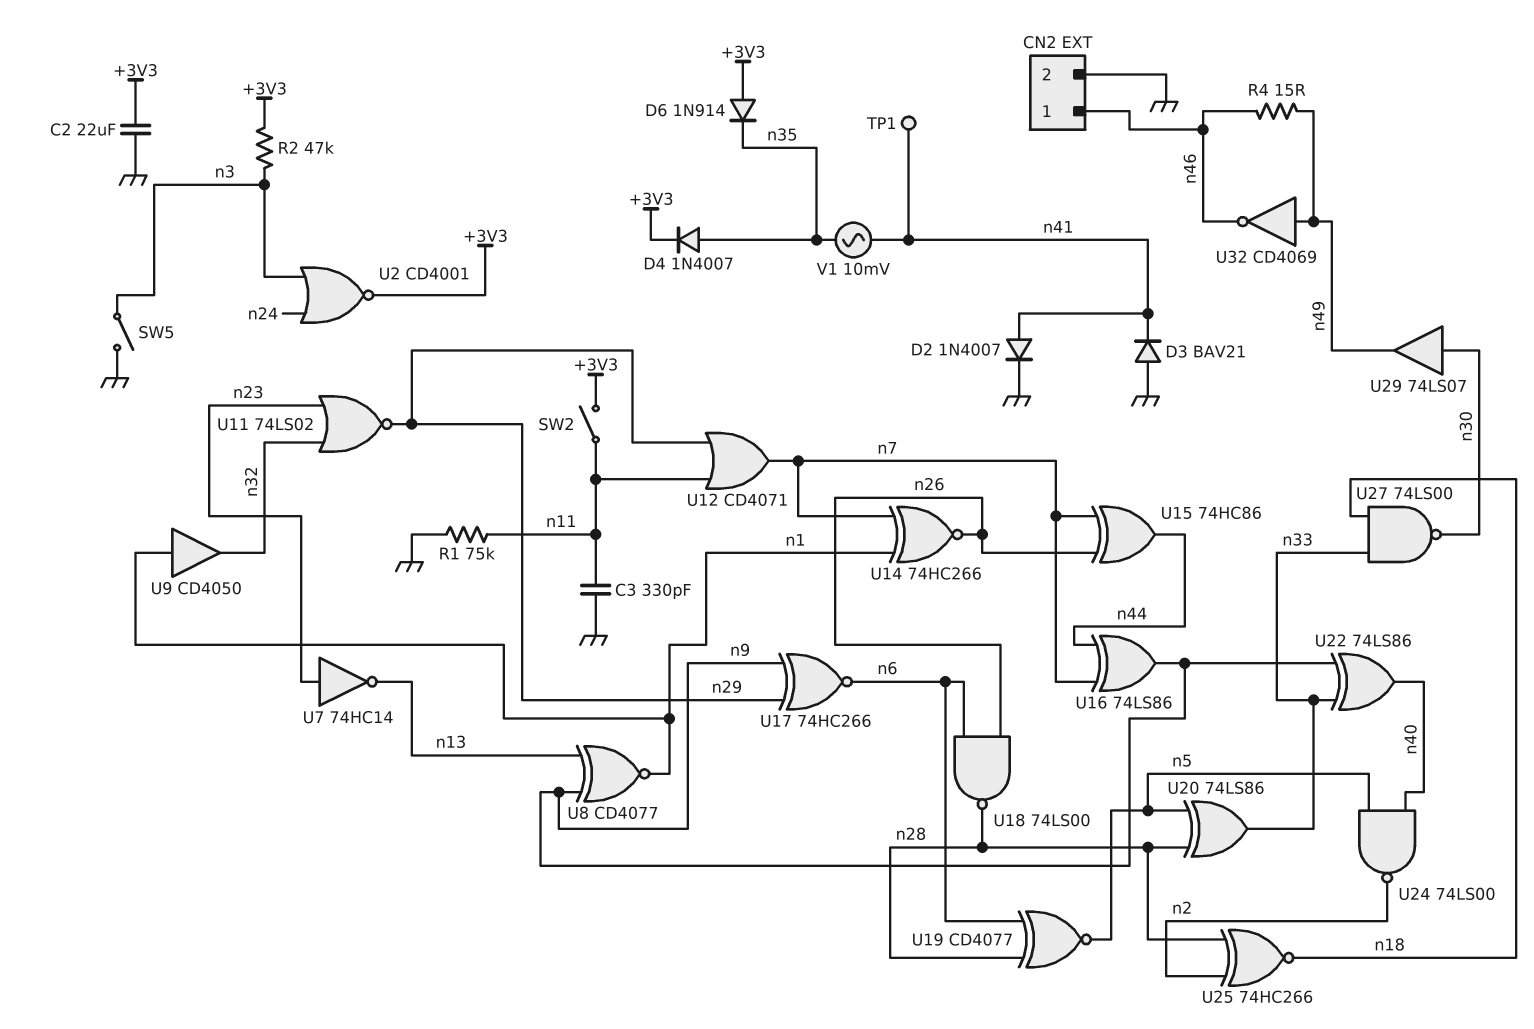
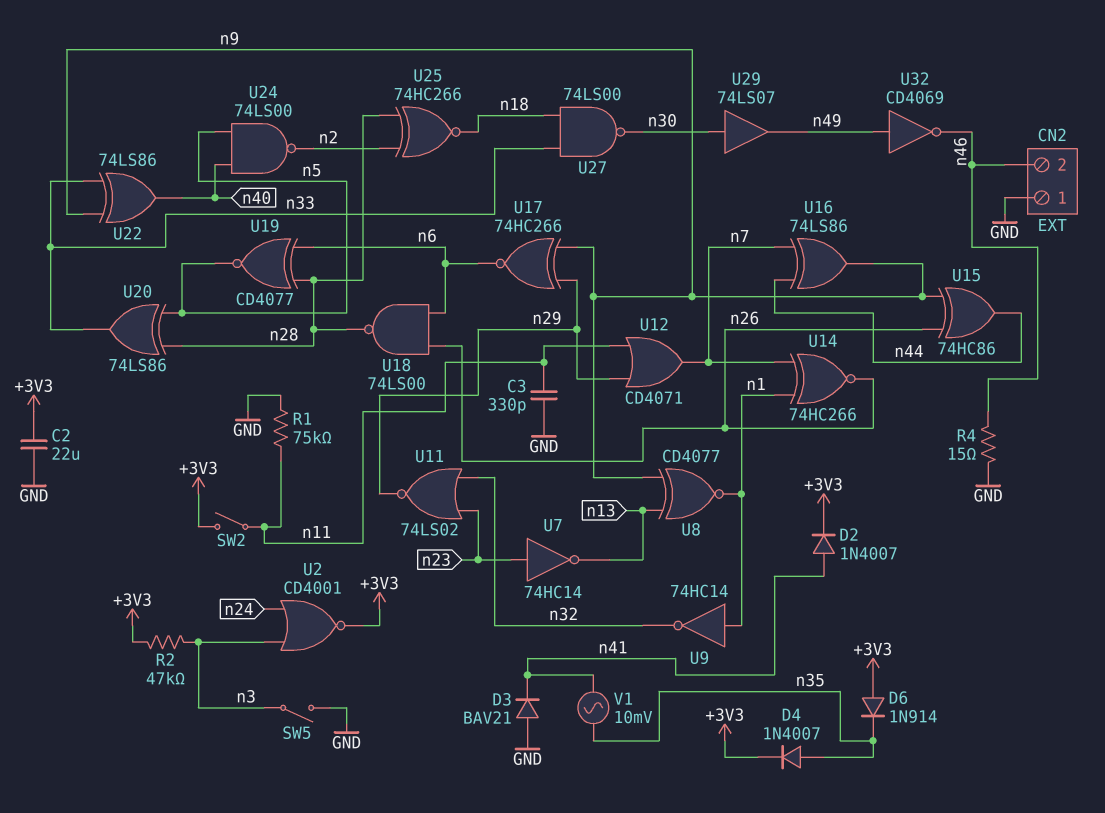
CN2 pin 1: n46 -> GND
CN2 pin 2: GND -> n46
D2: diode 1N4007 (A n41, K GND) -> diode 1N4007 (A n41, K +3V3)
R4: 15 (n46, n49) -> 15 (GND, n46)
TP1: test point (n41) -> none
U9: buffer CD4050 (in n1, out n32) -> NOT 74HC14 (in n1, out n32)
U15: XOR 74HC86 (in n7, in n26, out n44) -> XOR 74HC86 (in n9, in n26, out n44)

